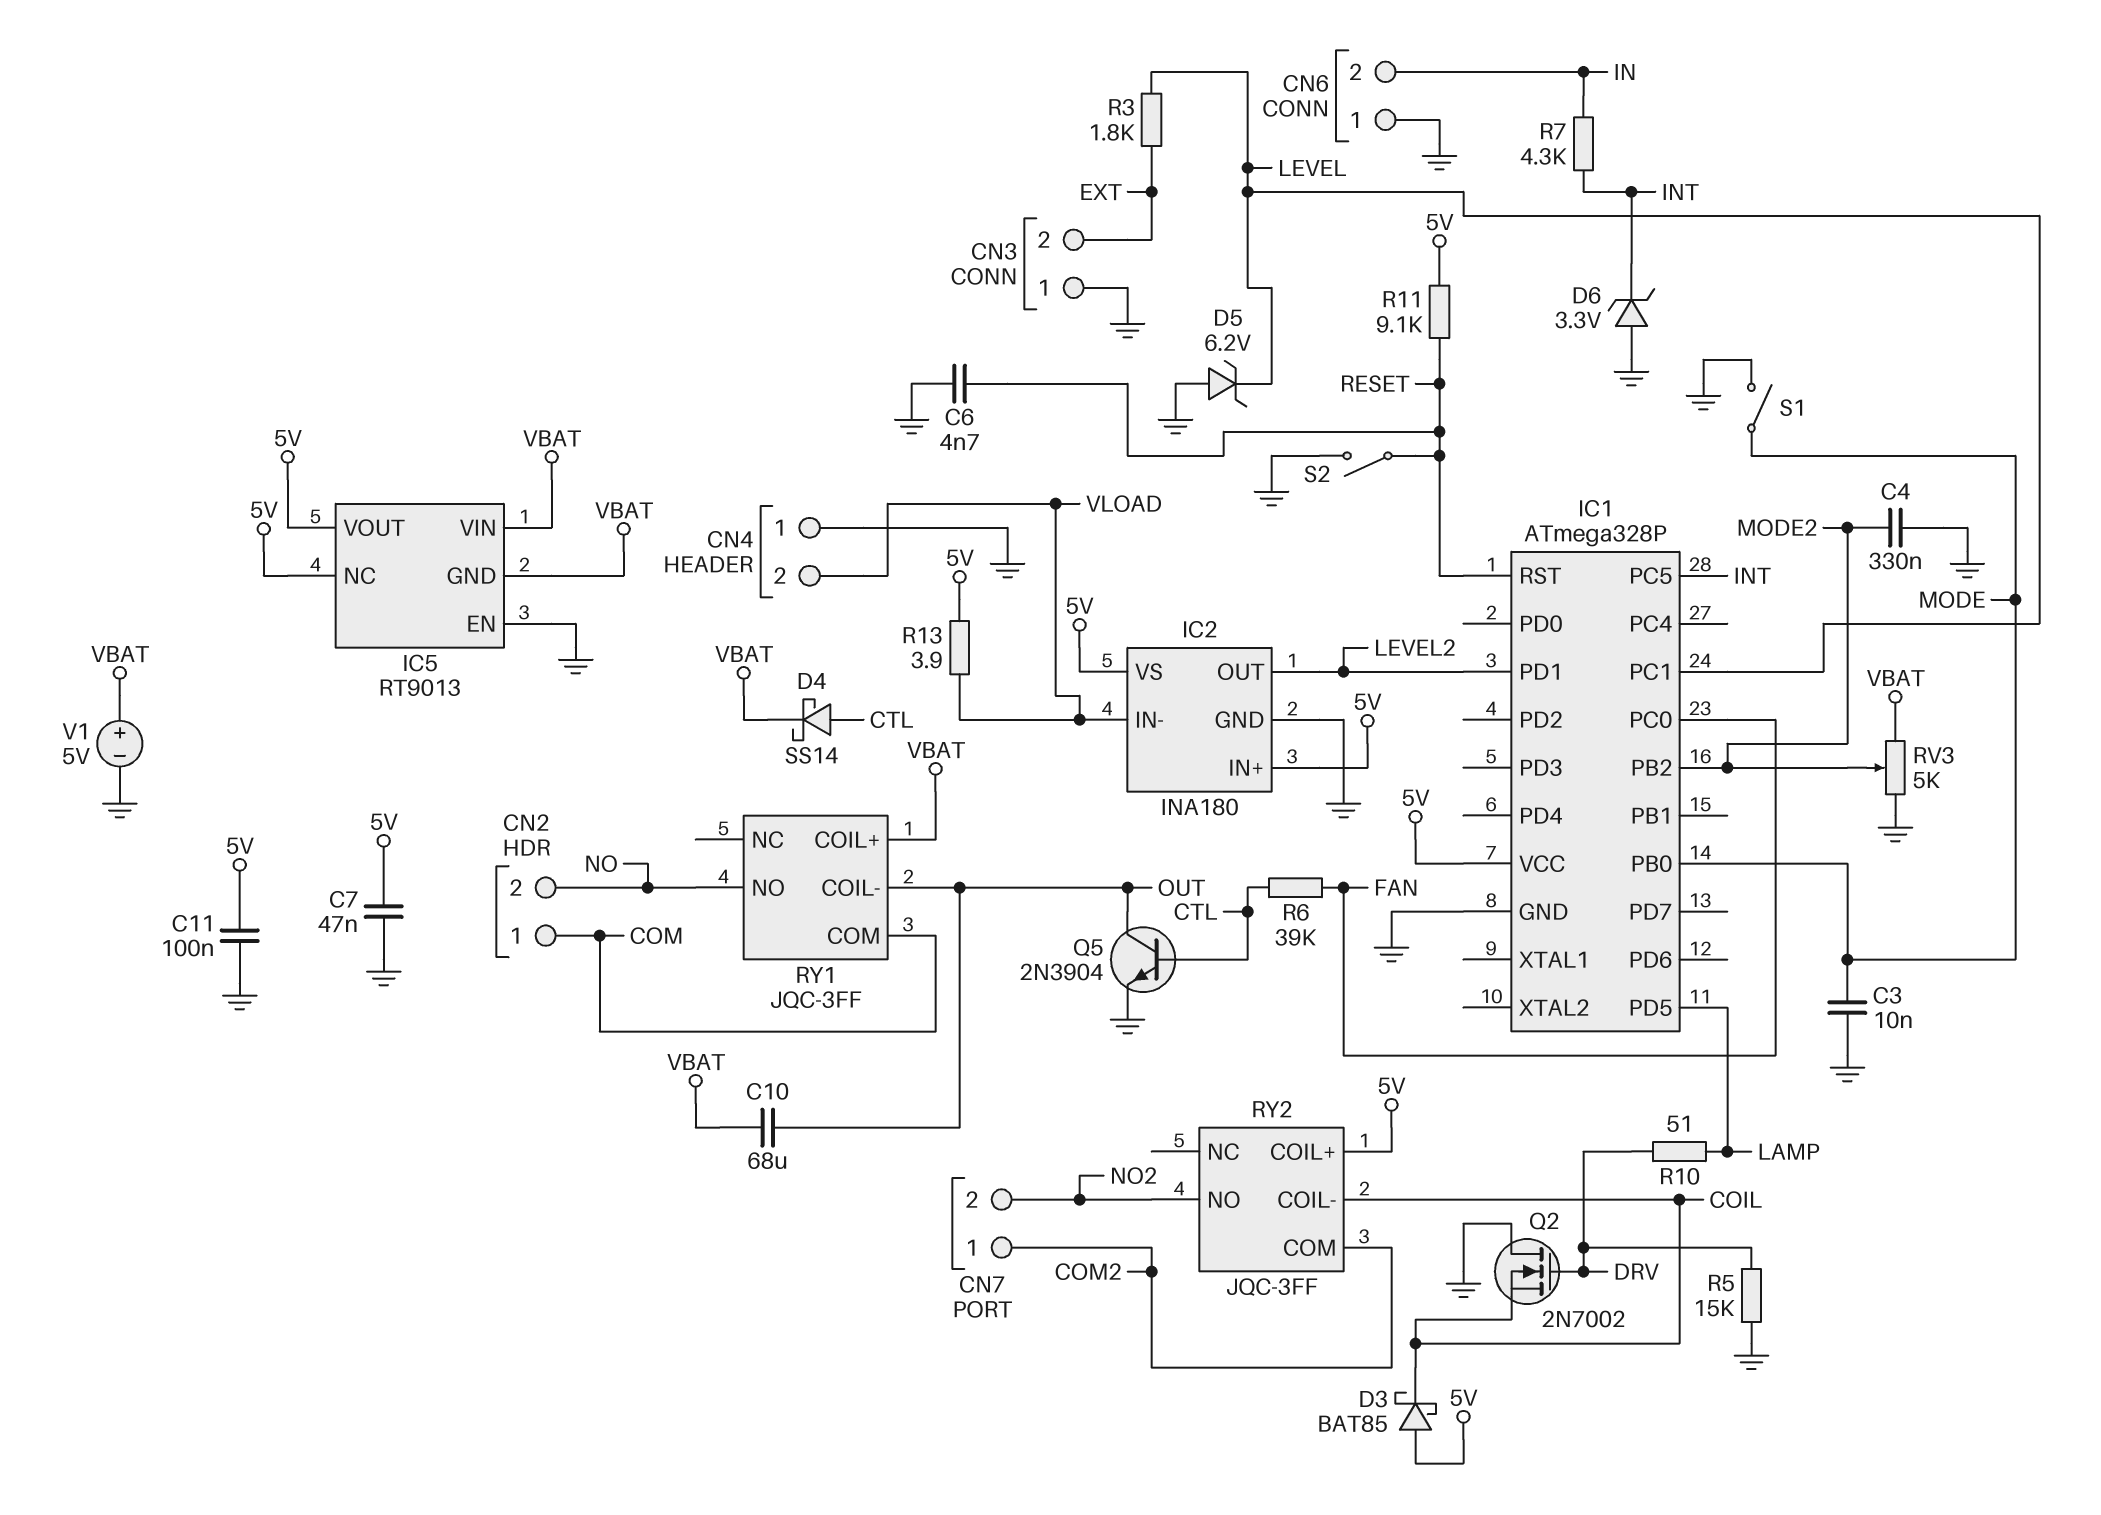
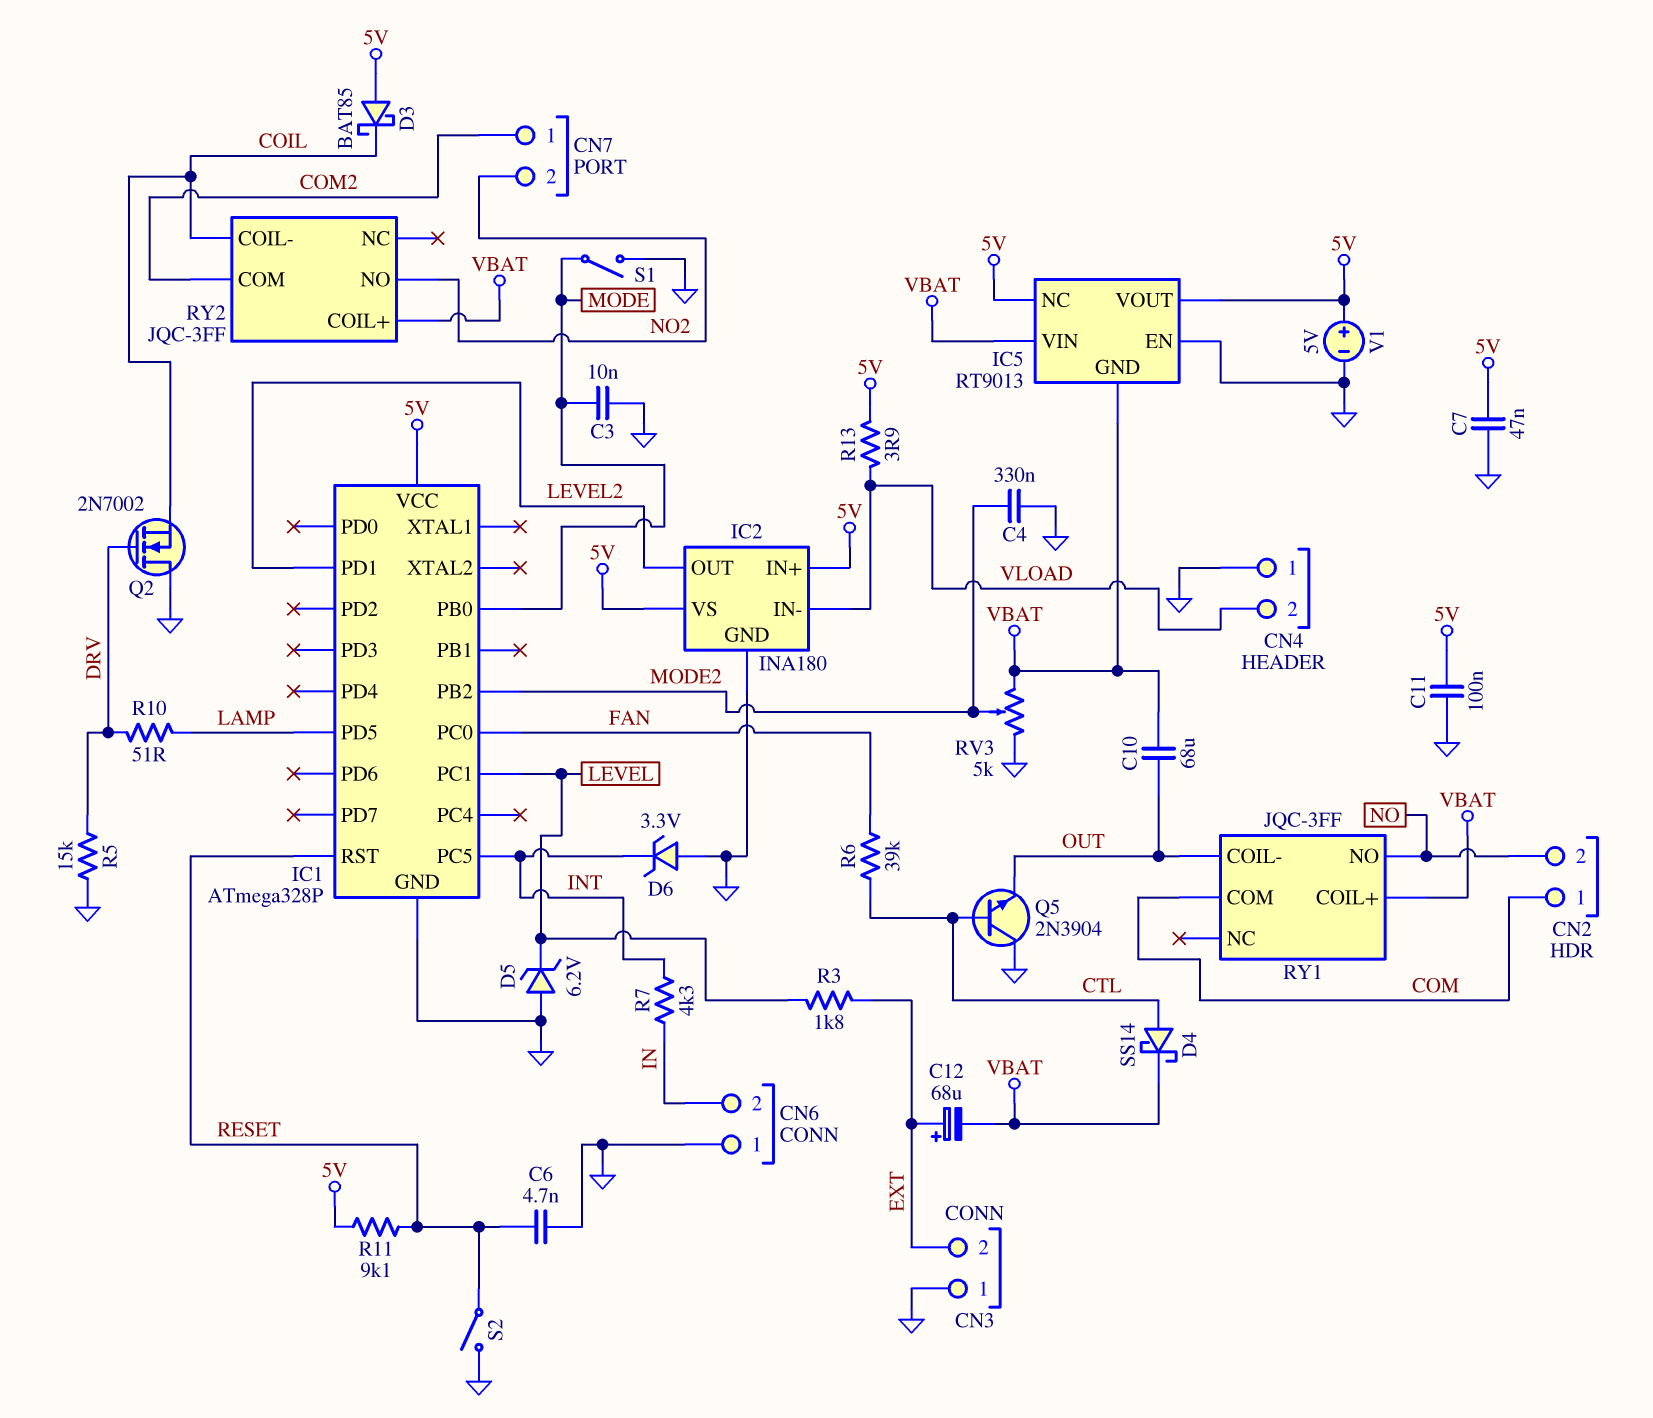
C12: none -> 68uF (plus EXT, minus VBAT)
Q5: NPN 2N3904 (B CTL, C OUT, E GND) -> NPN 2N3904 (B CTL, C GND, E OUT)
RY2 pin COIL+: 5V -> VBAT
V1: 5V (plus VBAT, minus GND) -> 5V (plus 5V, minus GND)

